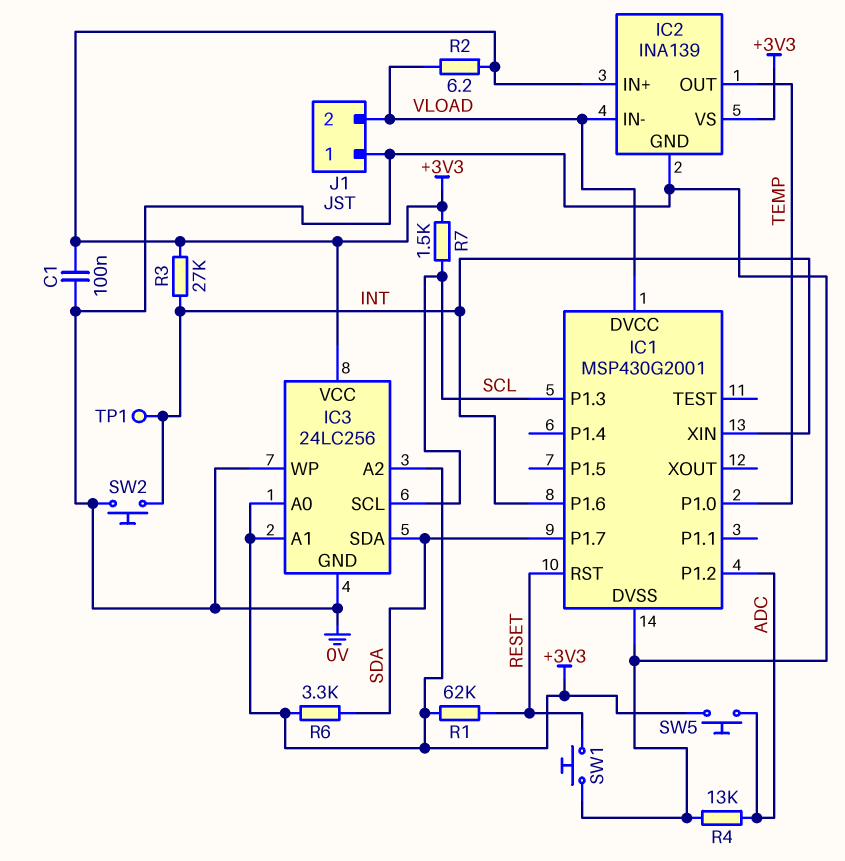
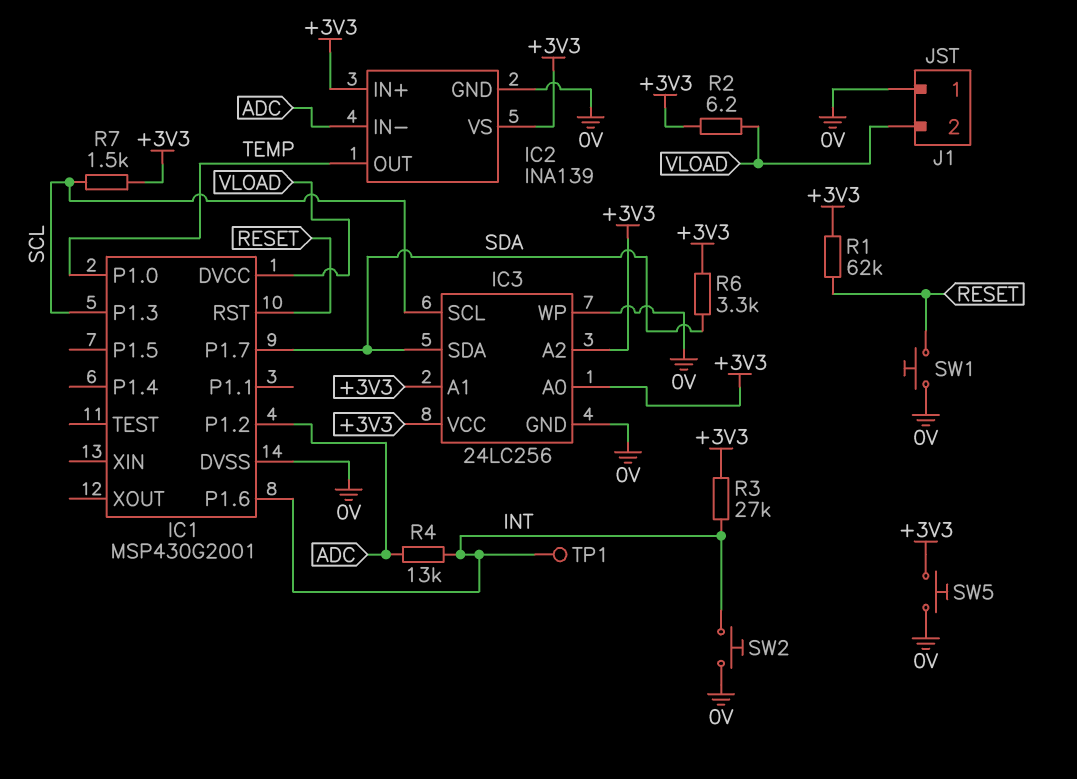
C1: 100nF (+3V3, 0V) -> none
IC1 pin XIN: INT -> none
IC2 pin IN-: VLOAD -> ADC
R4: 13k (0V, ADC) -> 13k (ADC, INT)
SW5: button (+3V3, ADC) -> button (+3V3, 0V)

